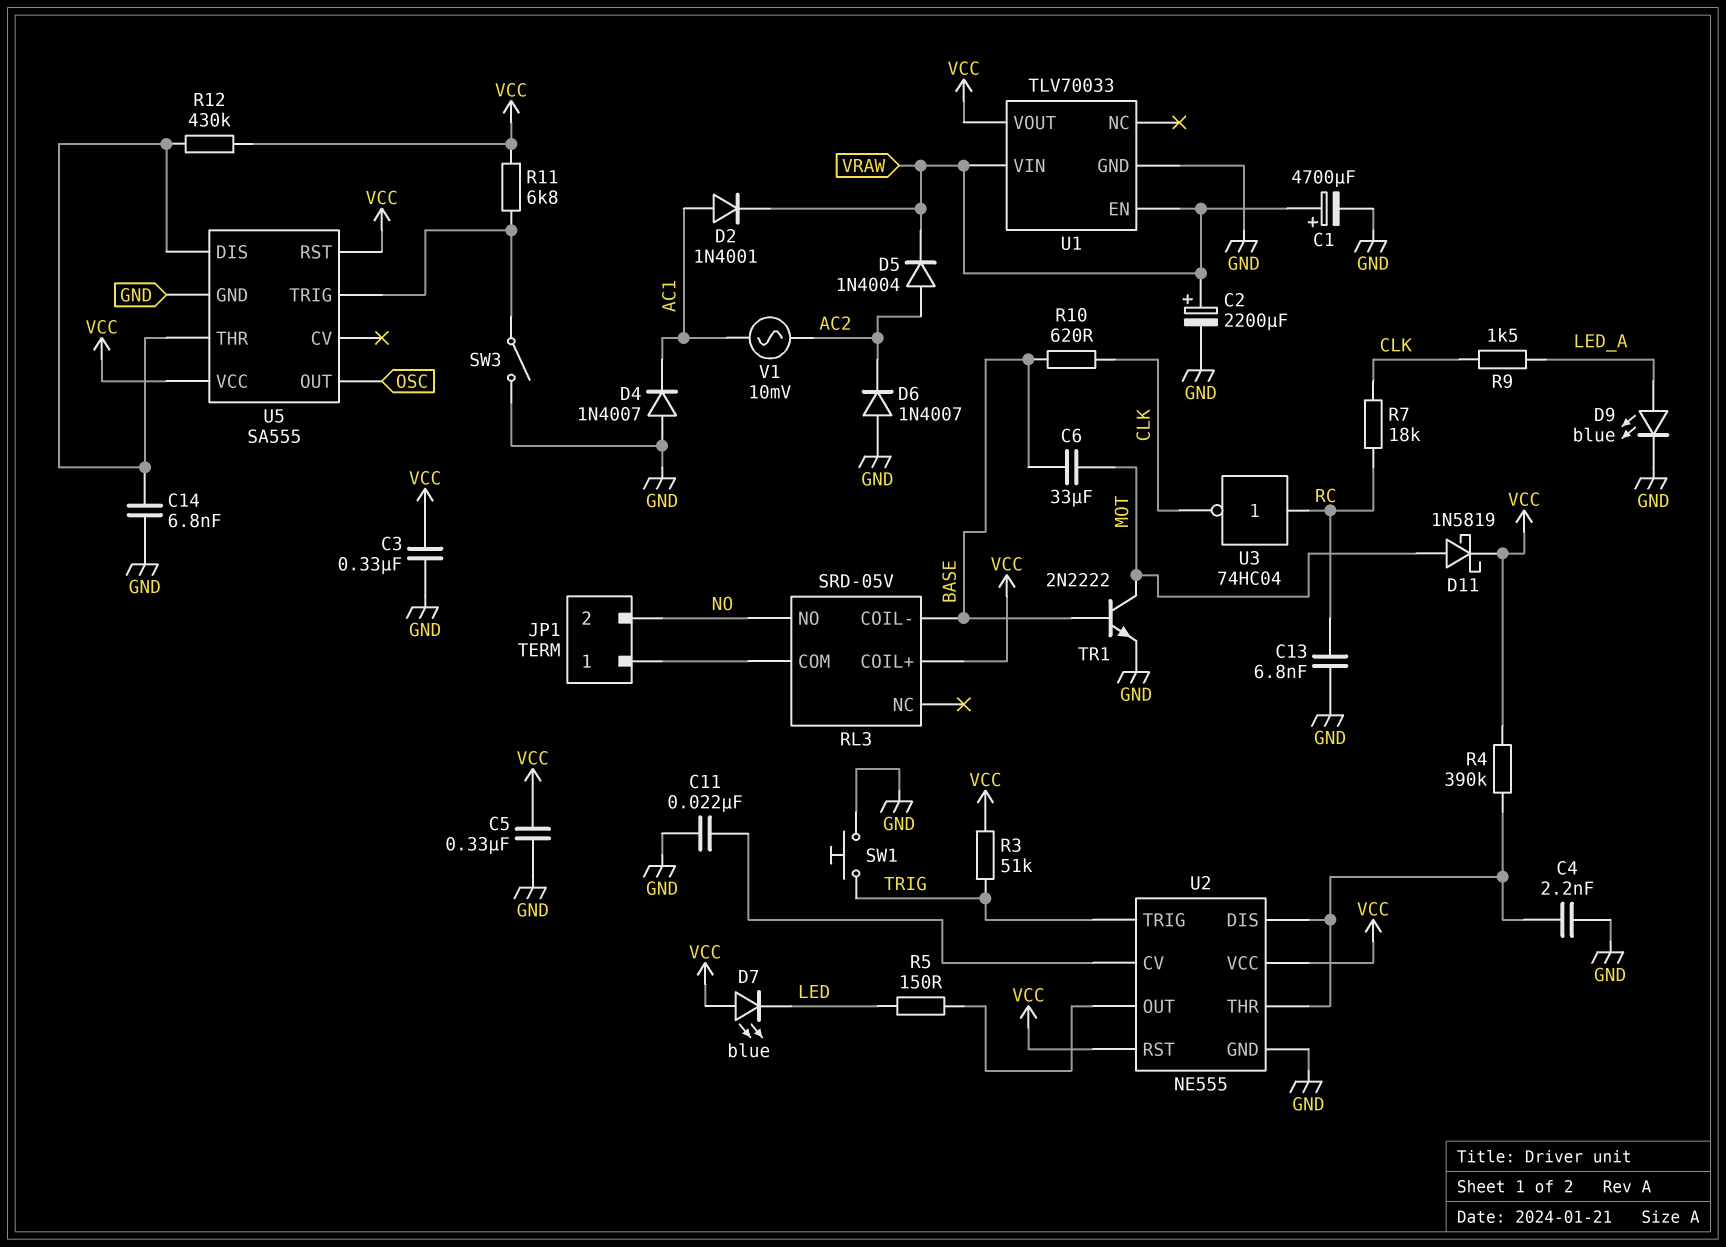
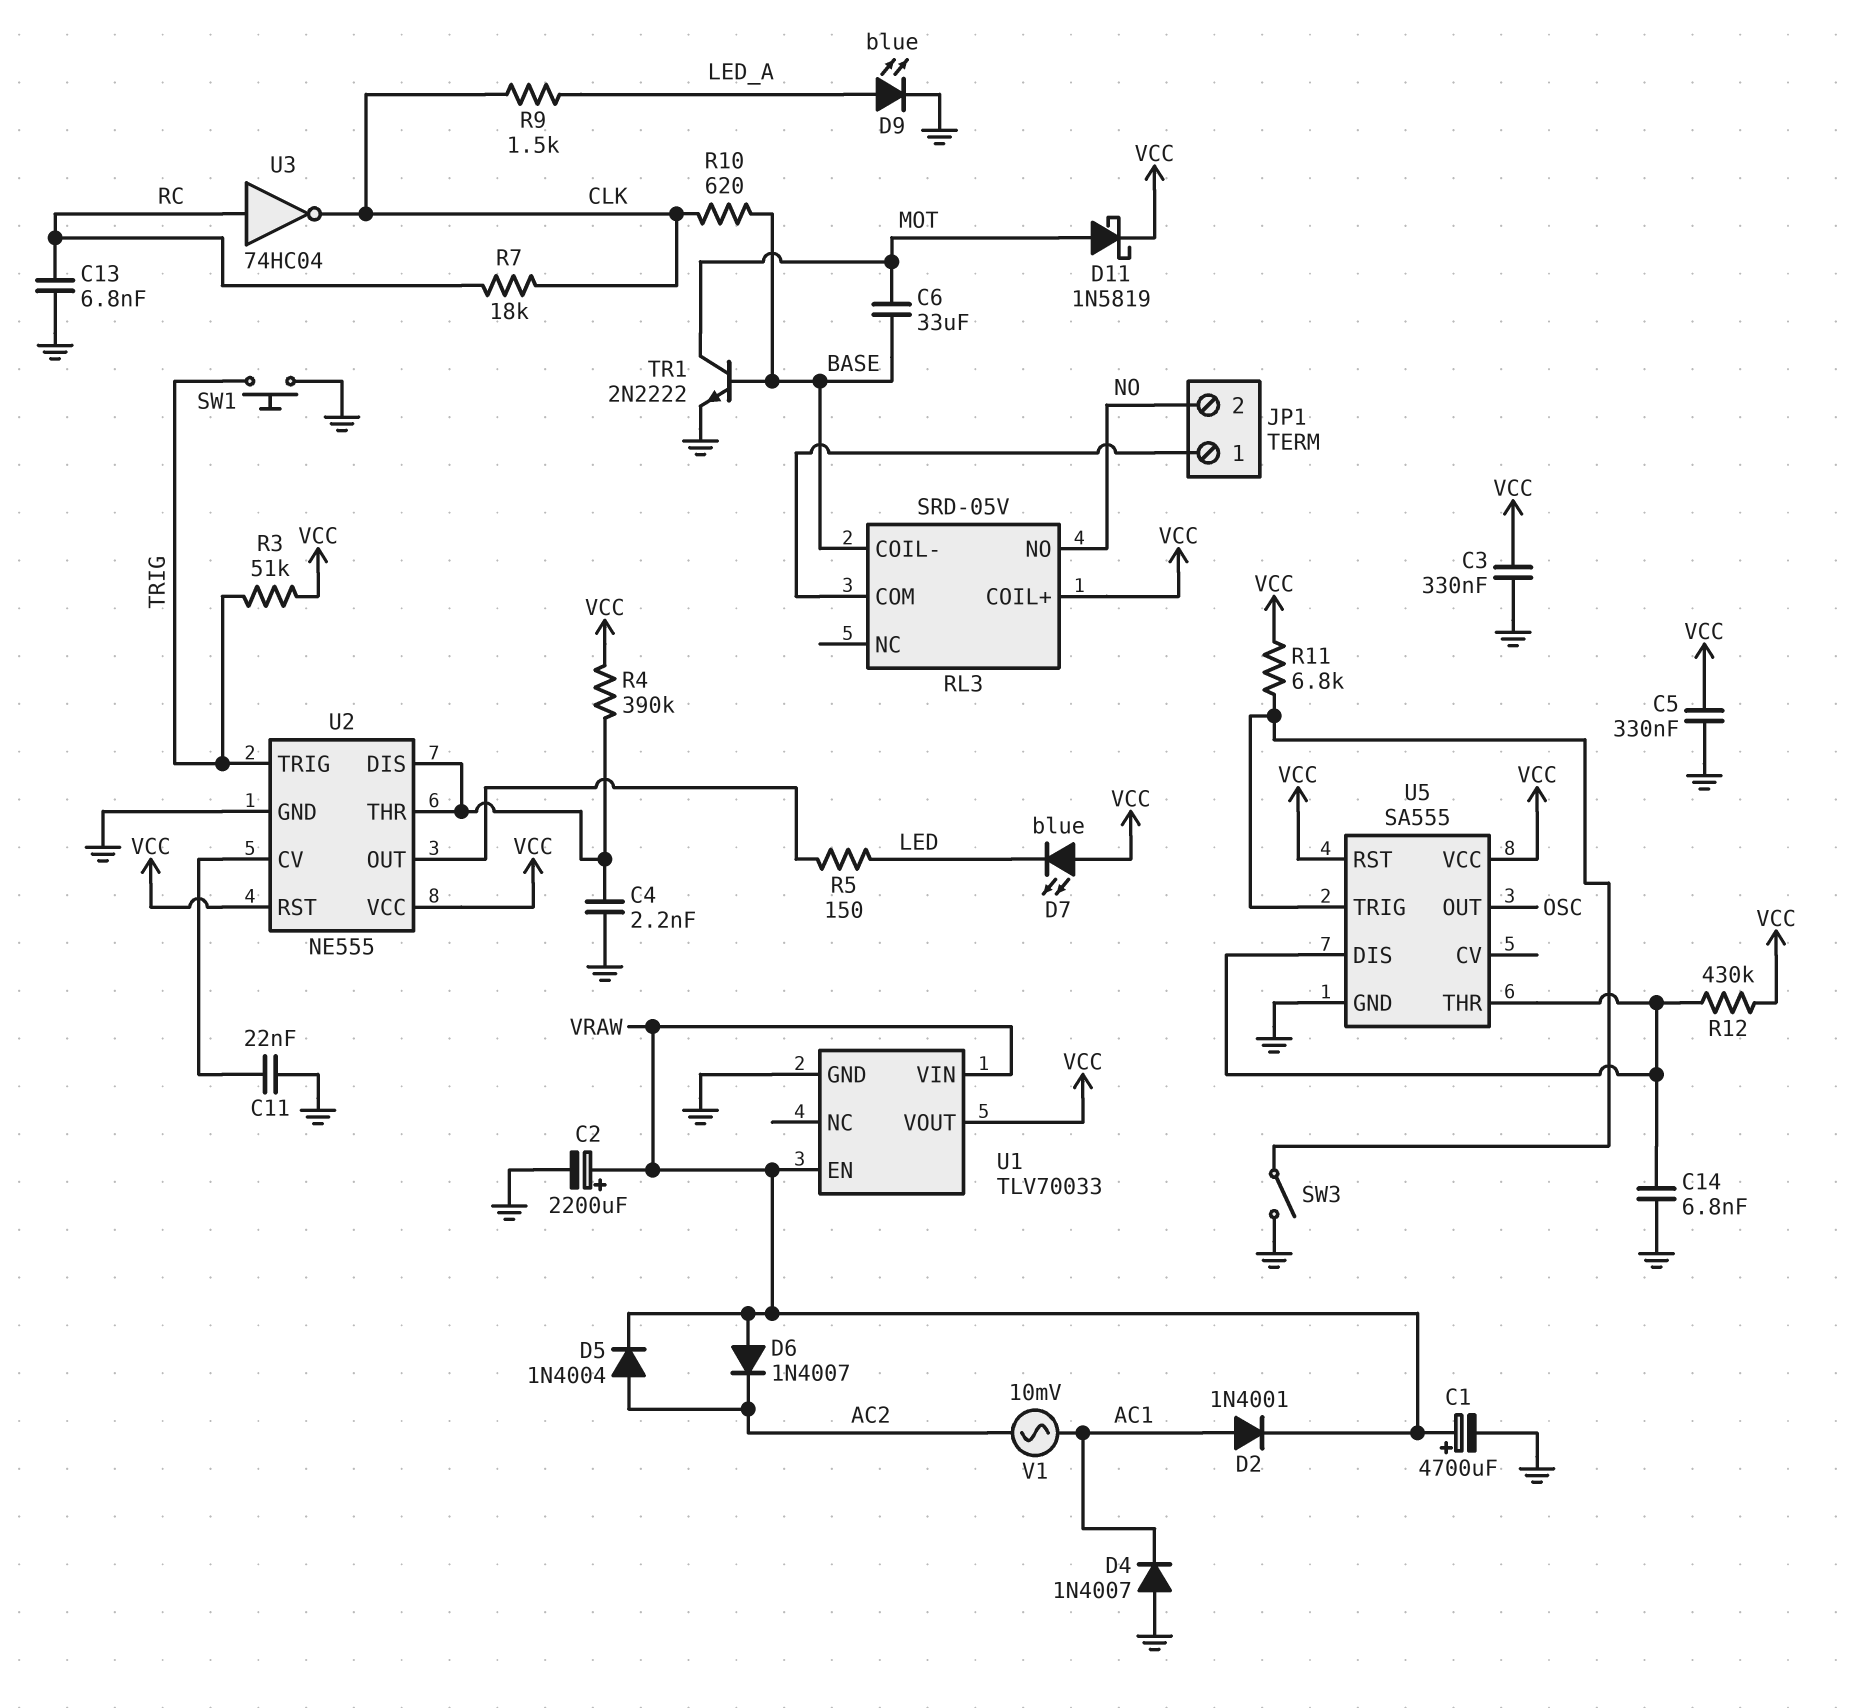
D6: diode 1N4007 (A GND, K AC2) -> diode 1N4007 (A VRAW, K AC2)

